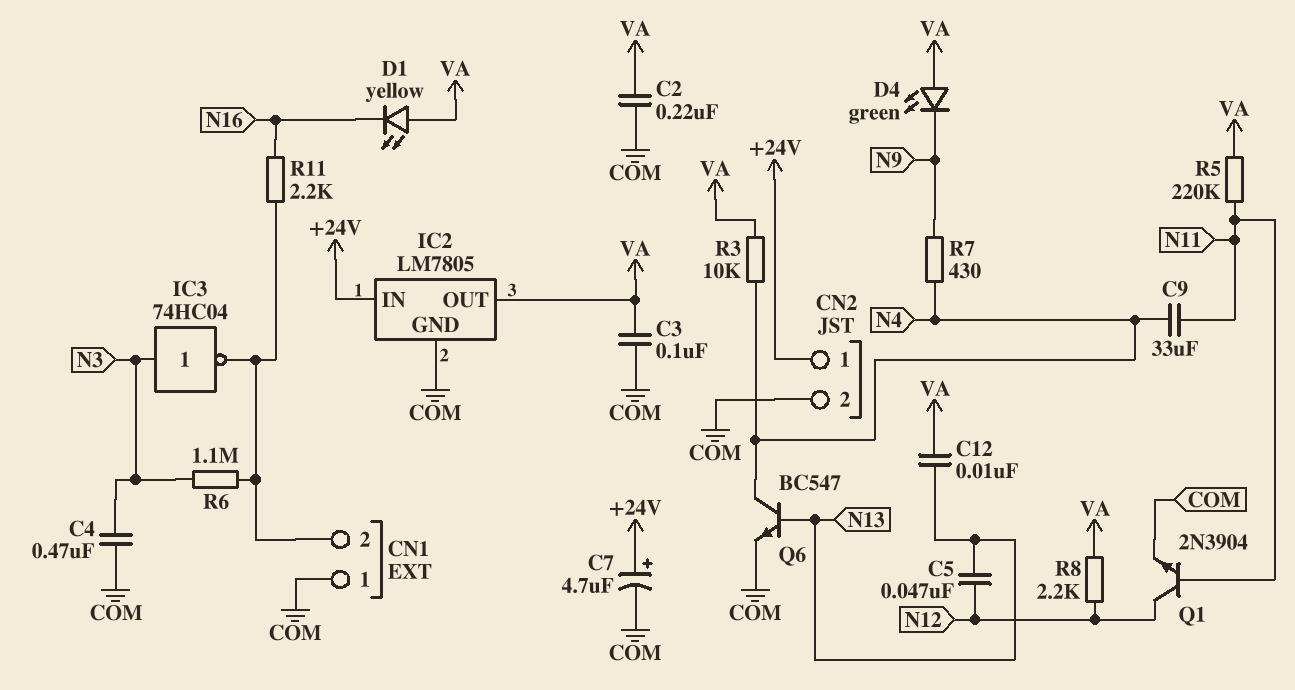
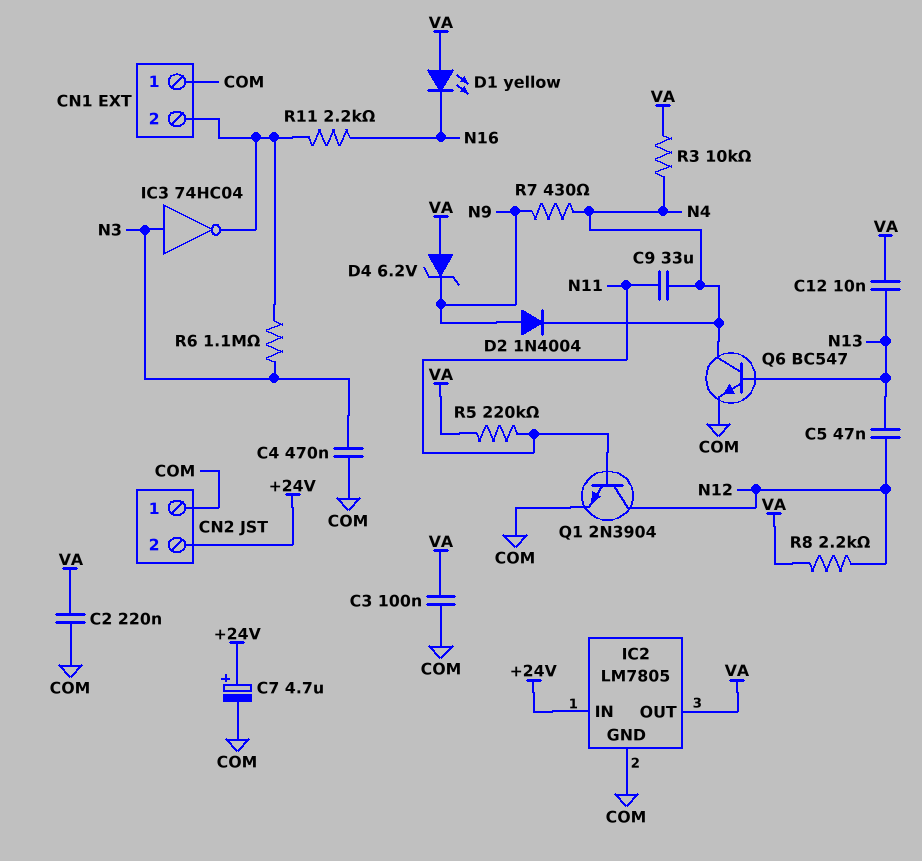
CN2 pin 1: +24V -> COM
CN2 pin 2: COM -> +24V
D2: none -> diode 1N4004 (A N9, K N4)
D4: LED green (A VA, K N9) -> zener 6.2V (A VA, K N9)

